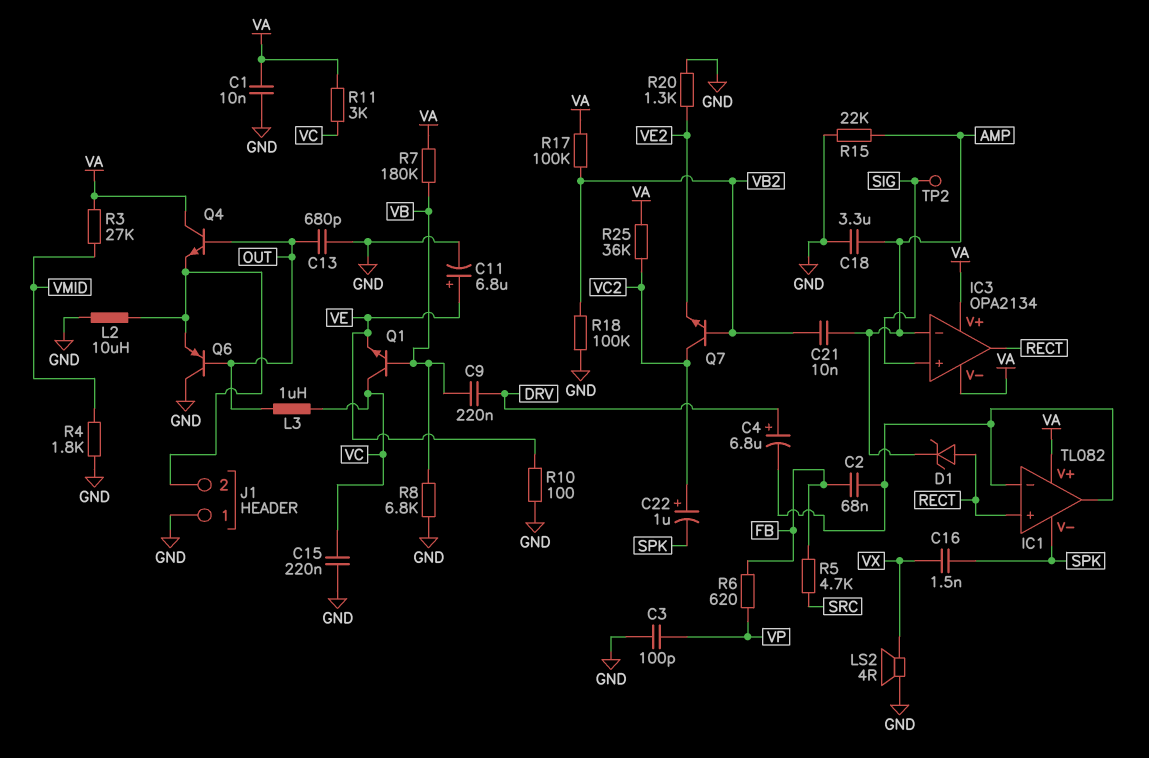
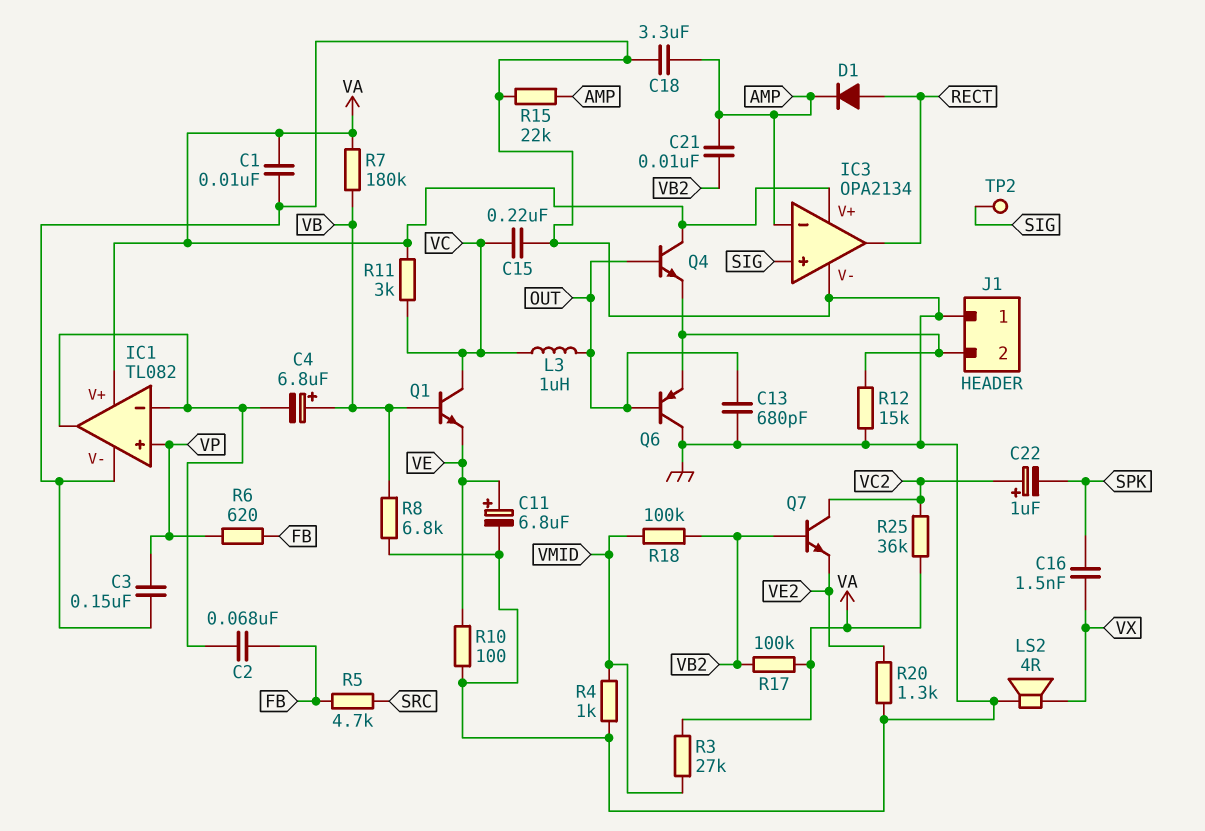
C3: 100pF (GND, VP) -> 150nF (GND, VP)
C4: 6.8uF (plus DRV, minus IC1/in-) -> 6.8uF (plus VB, minus IC1/in-)
C9: 220nF (DRV, VB) -> none
D1: zener (A RECT, K AMP) -> diode (A RECT, K AMP)
IC1 pin V-: SPK -> GND
IC1 pin in+: RECT -> VP
IC3 pin V-: VA -> GND
L2: 10uH (GND, J1/2) -> none
R4: 1.8k (GND, VMID) -> 1k (GND, VMID)
R12: none -> 15k (GND, J1/2)
R18: 100k (GND, VB2) -> 100k (VB2, VMID)

